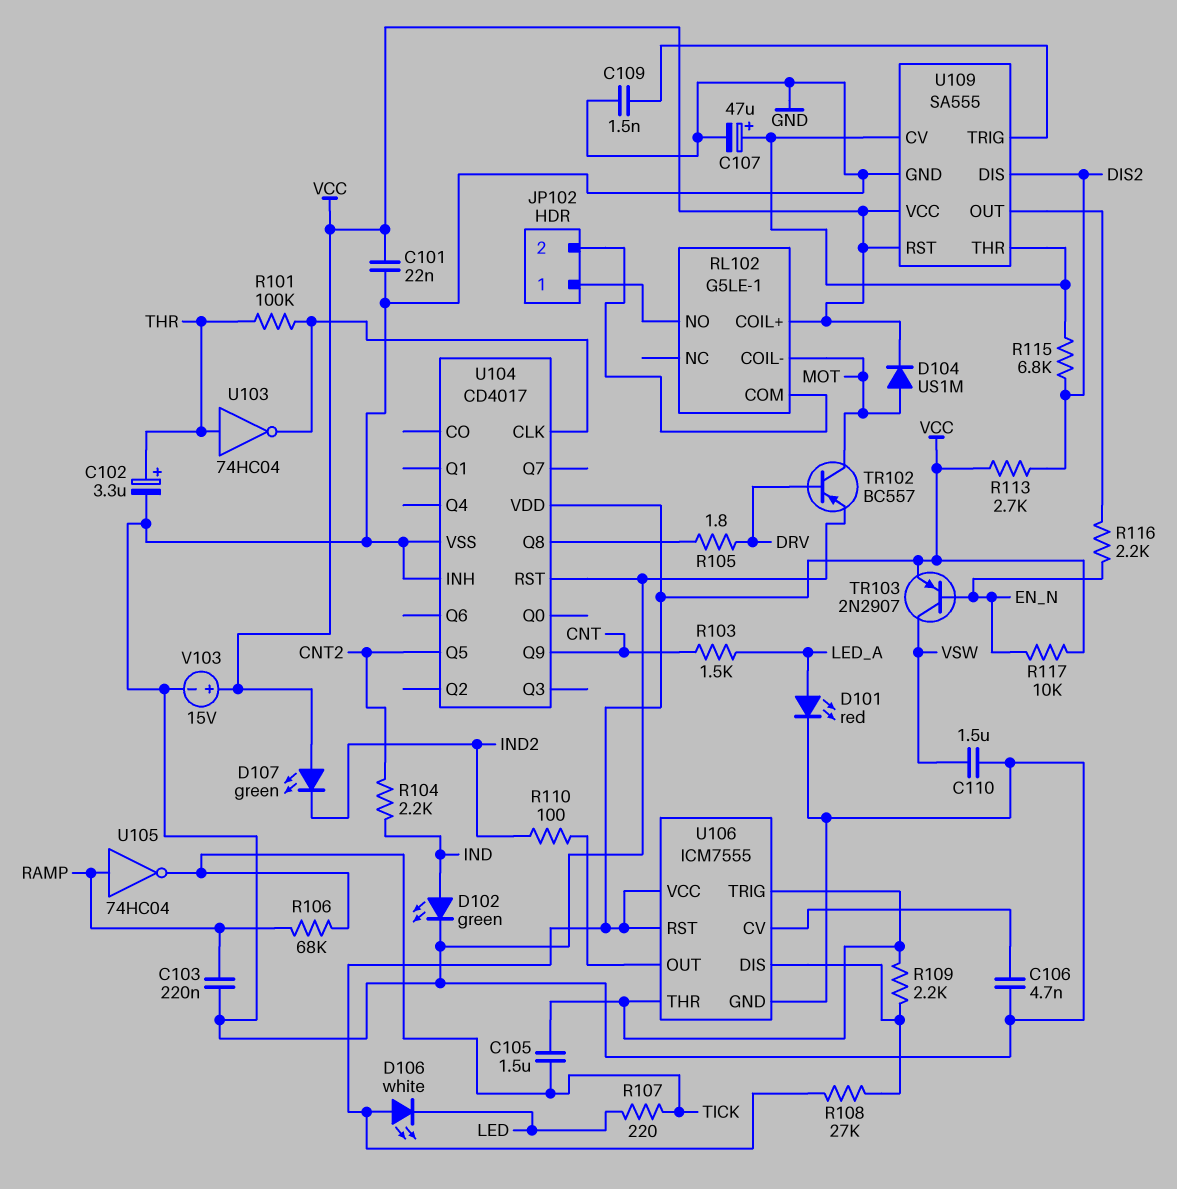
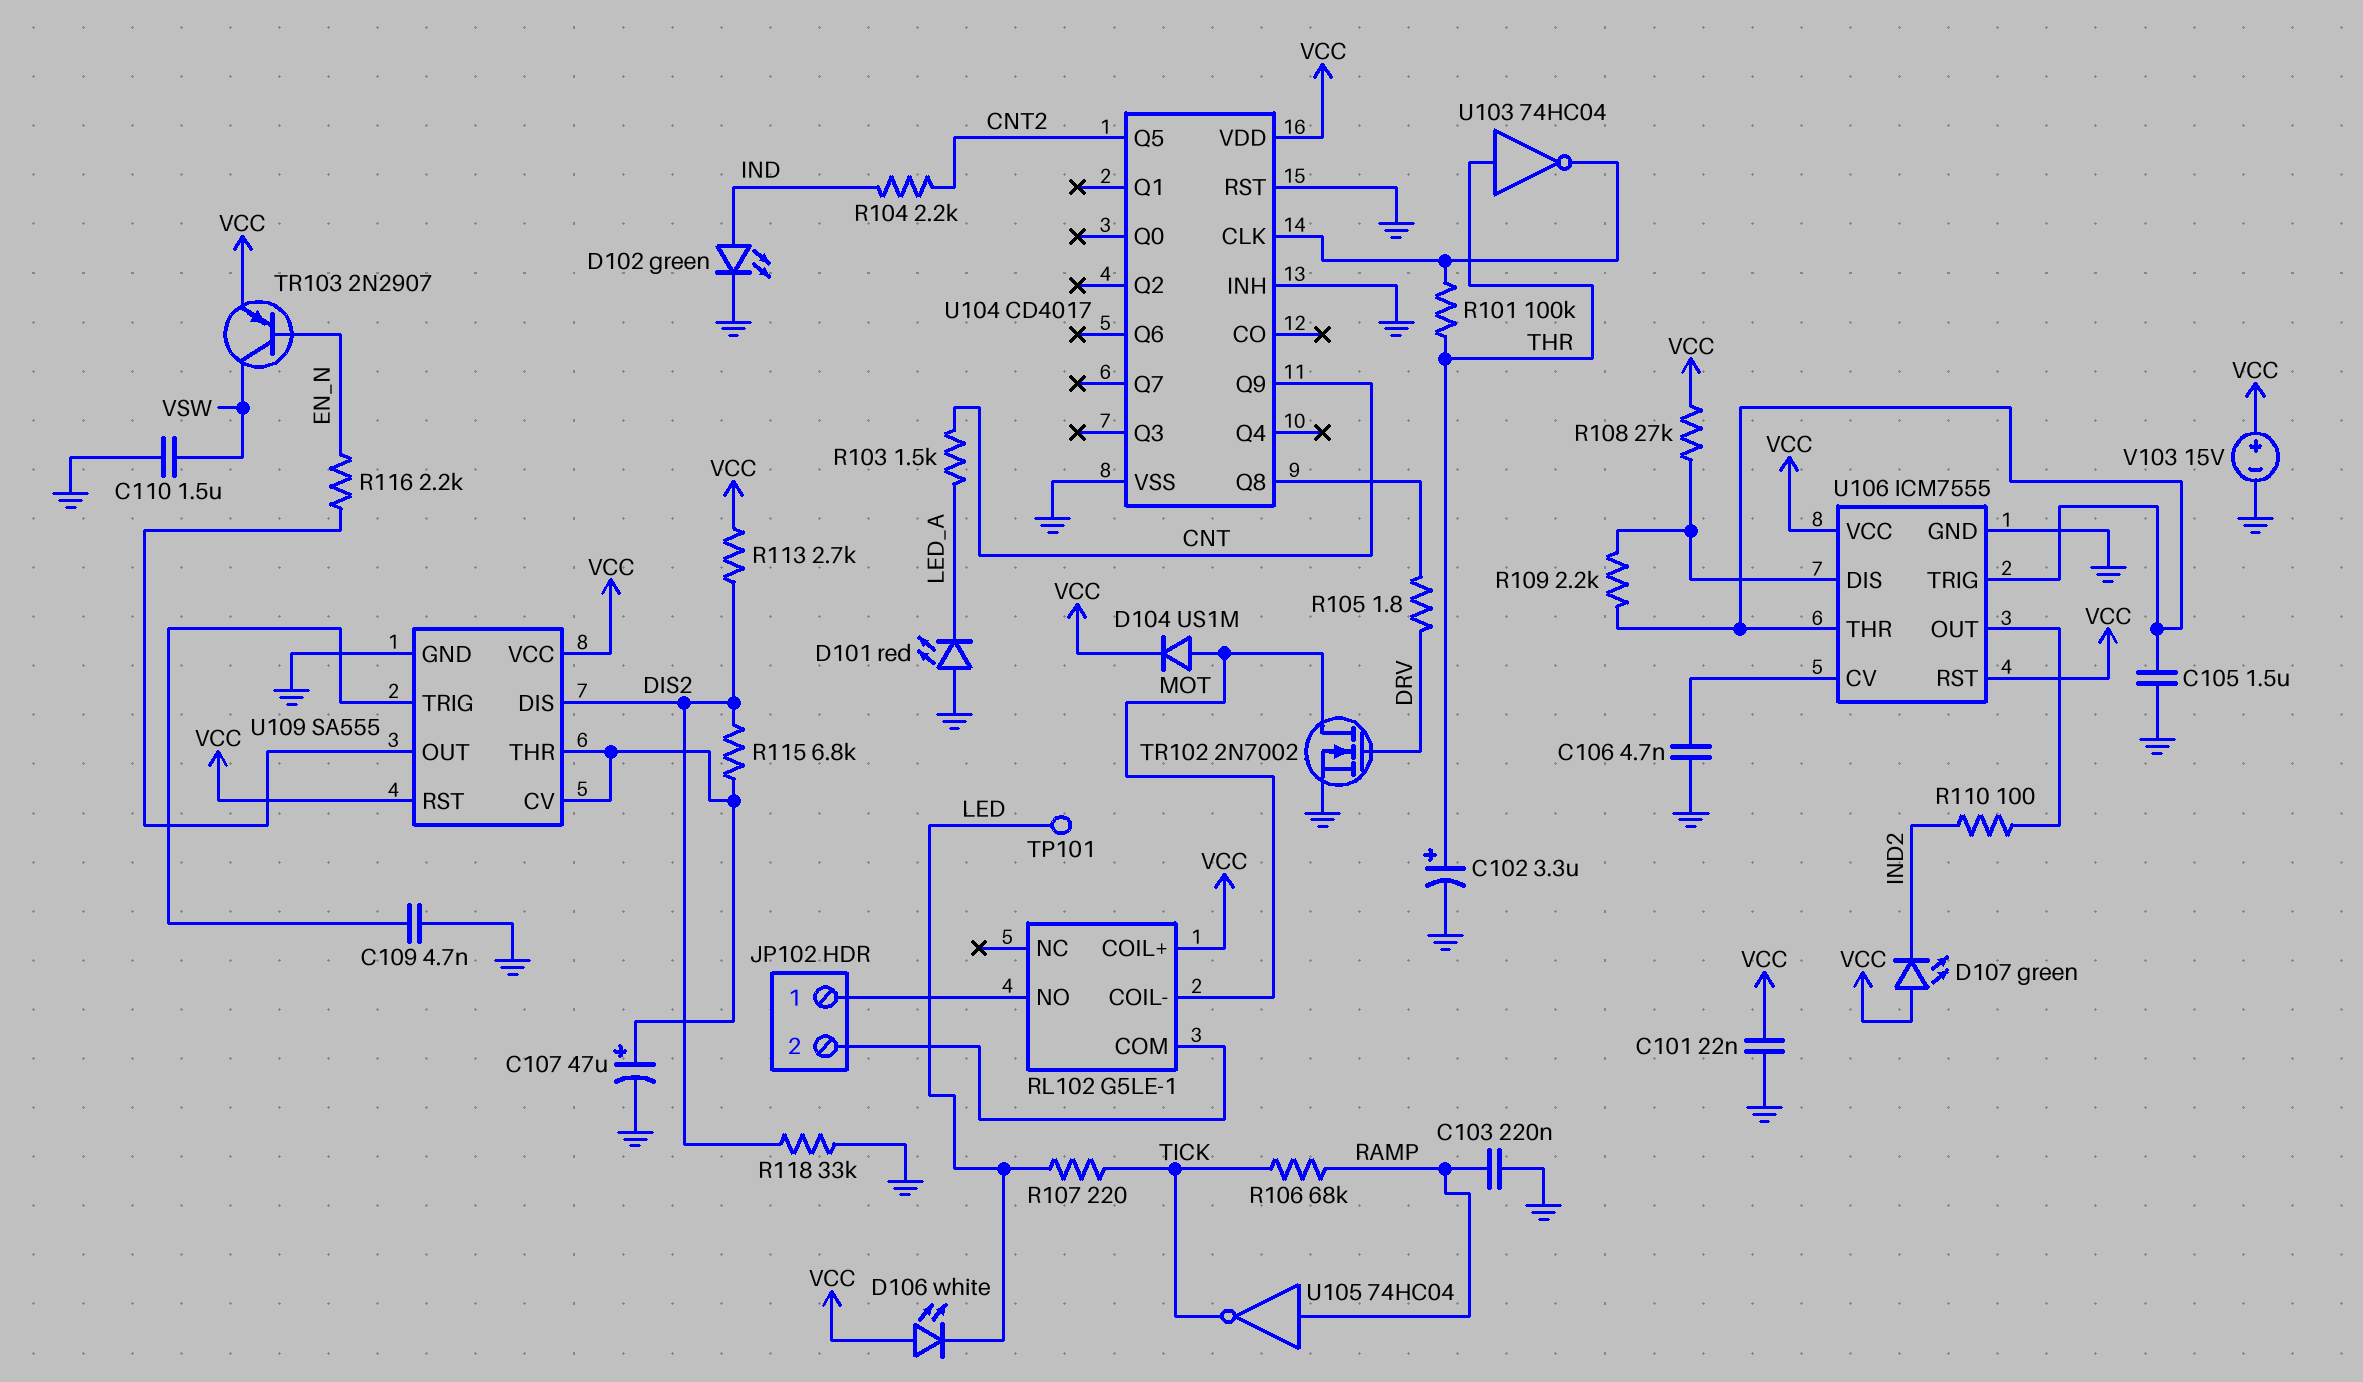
C105: 1.5uF (TICK, U106/THR) -> 1.5uF (GND, U106/THR)
C109: 1.5nF (GND, U109/TRIG) -> 4.7nF (GND, U109/TRIG)
D101: LED red (A LED_A, K GND) -> LED red (A GND, K LED_A)
R117: 10k (EN_N, VCC) -> none
R118: none -> 33k (DIS2, GND)
TP101: none -> test point (LED)
TR102: PNP BC557 (B DRV, C MOT, E GND) -> NMOS 2N7002 (G DRV, D MOT, S GND)

